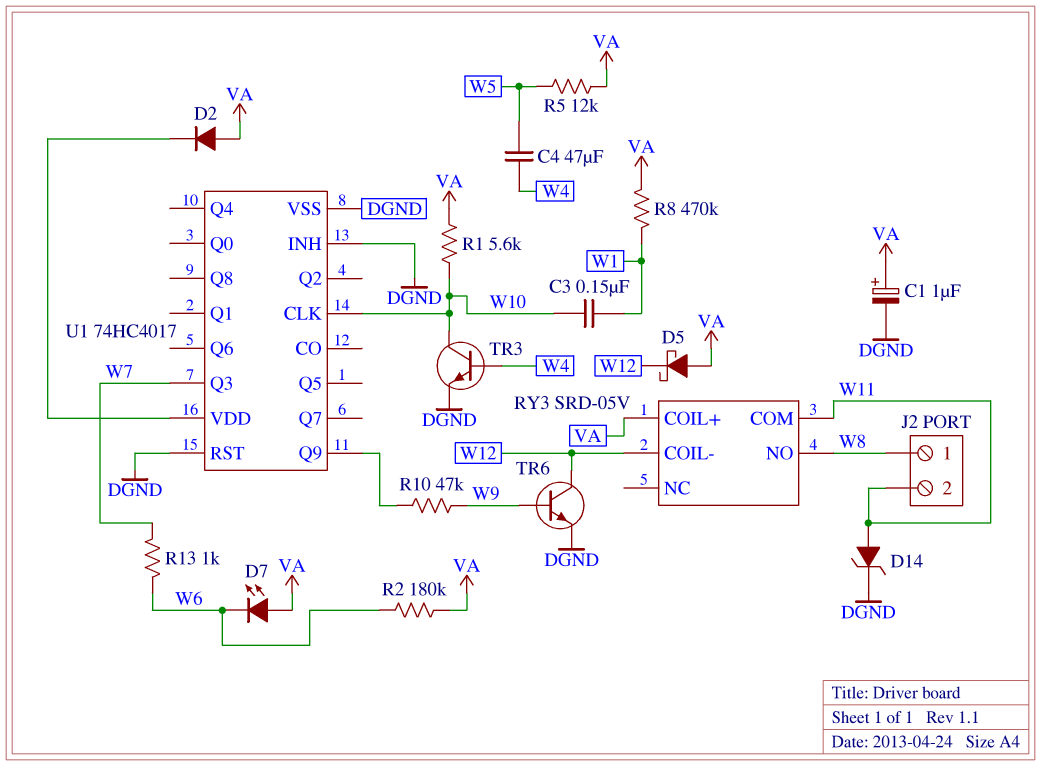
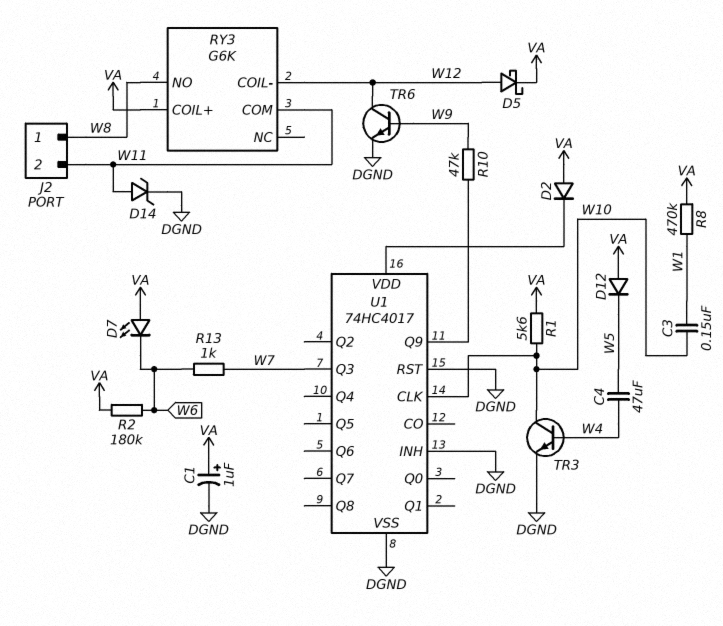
D5: schottky (A VA, K W12) -> schottky (A W12, K VA)
D12: none -> diode (A VA, K W5)
R5: 12k (VA, W5) -> none
RY3: SRD-05V -> G6K

